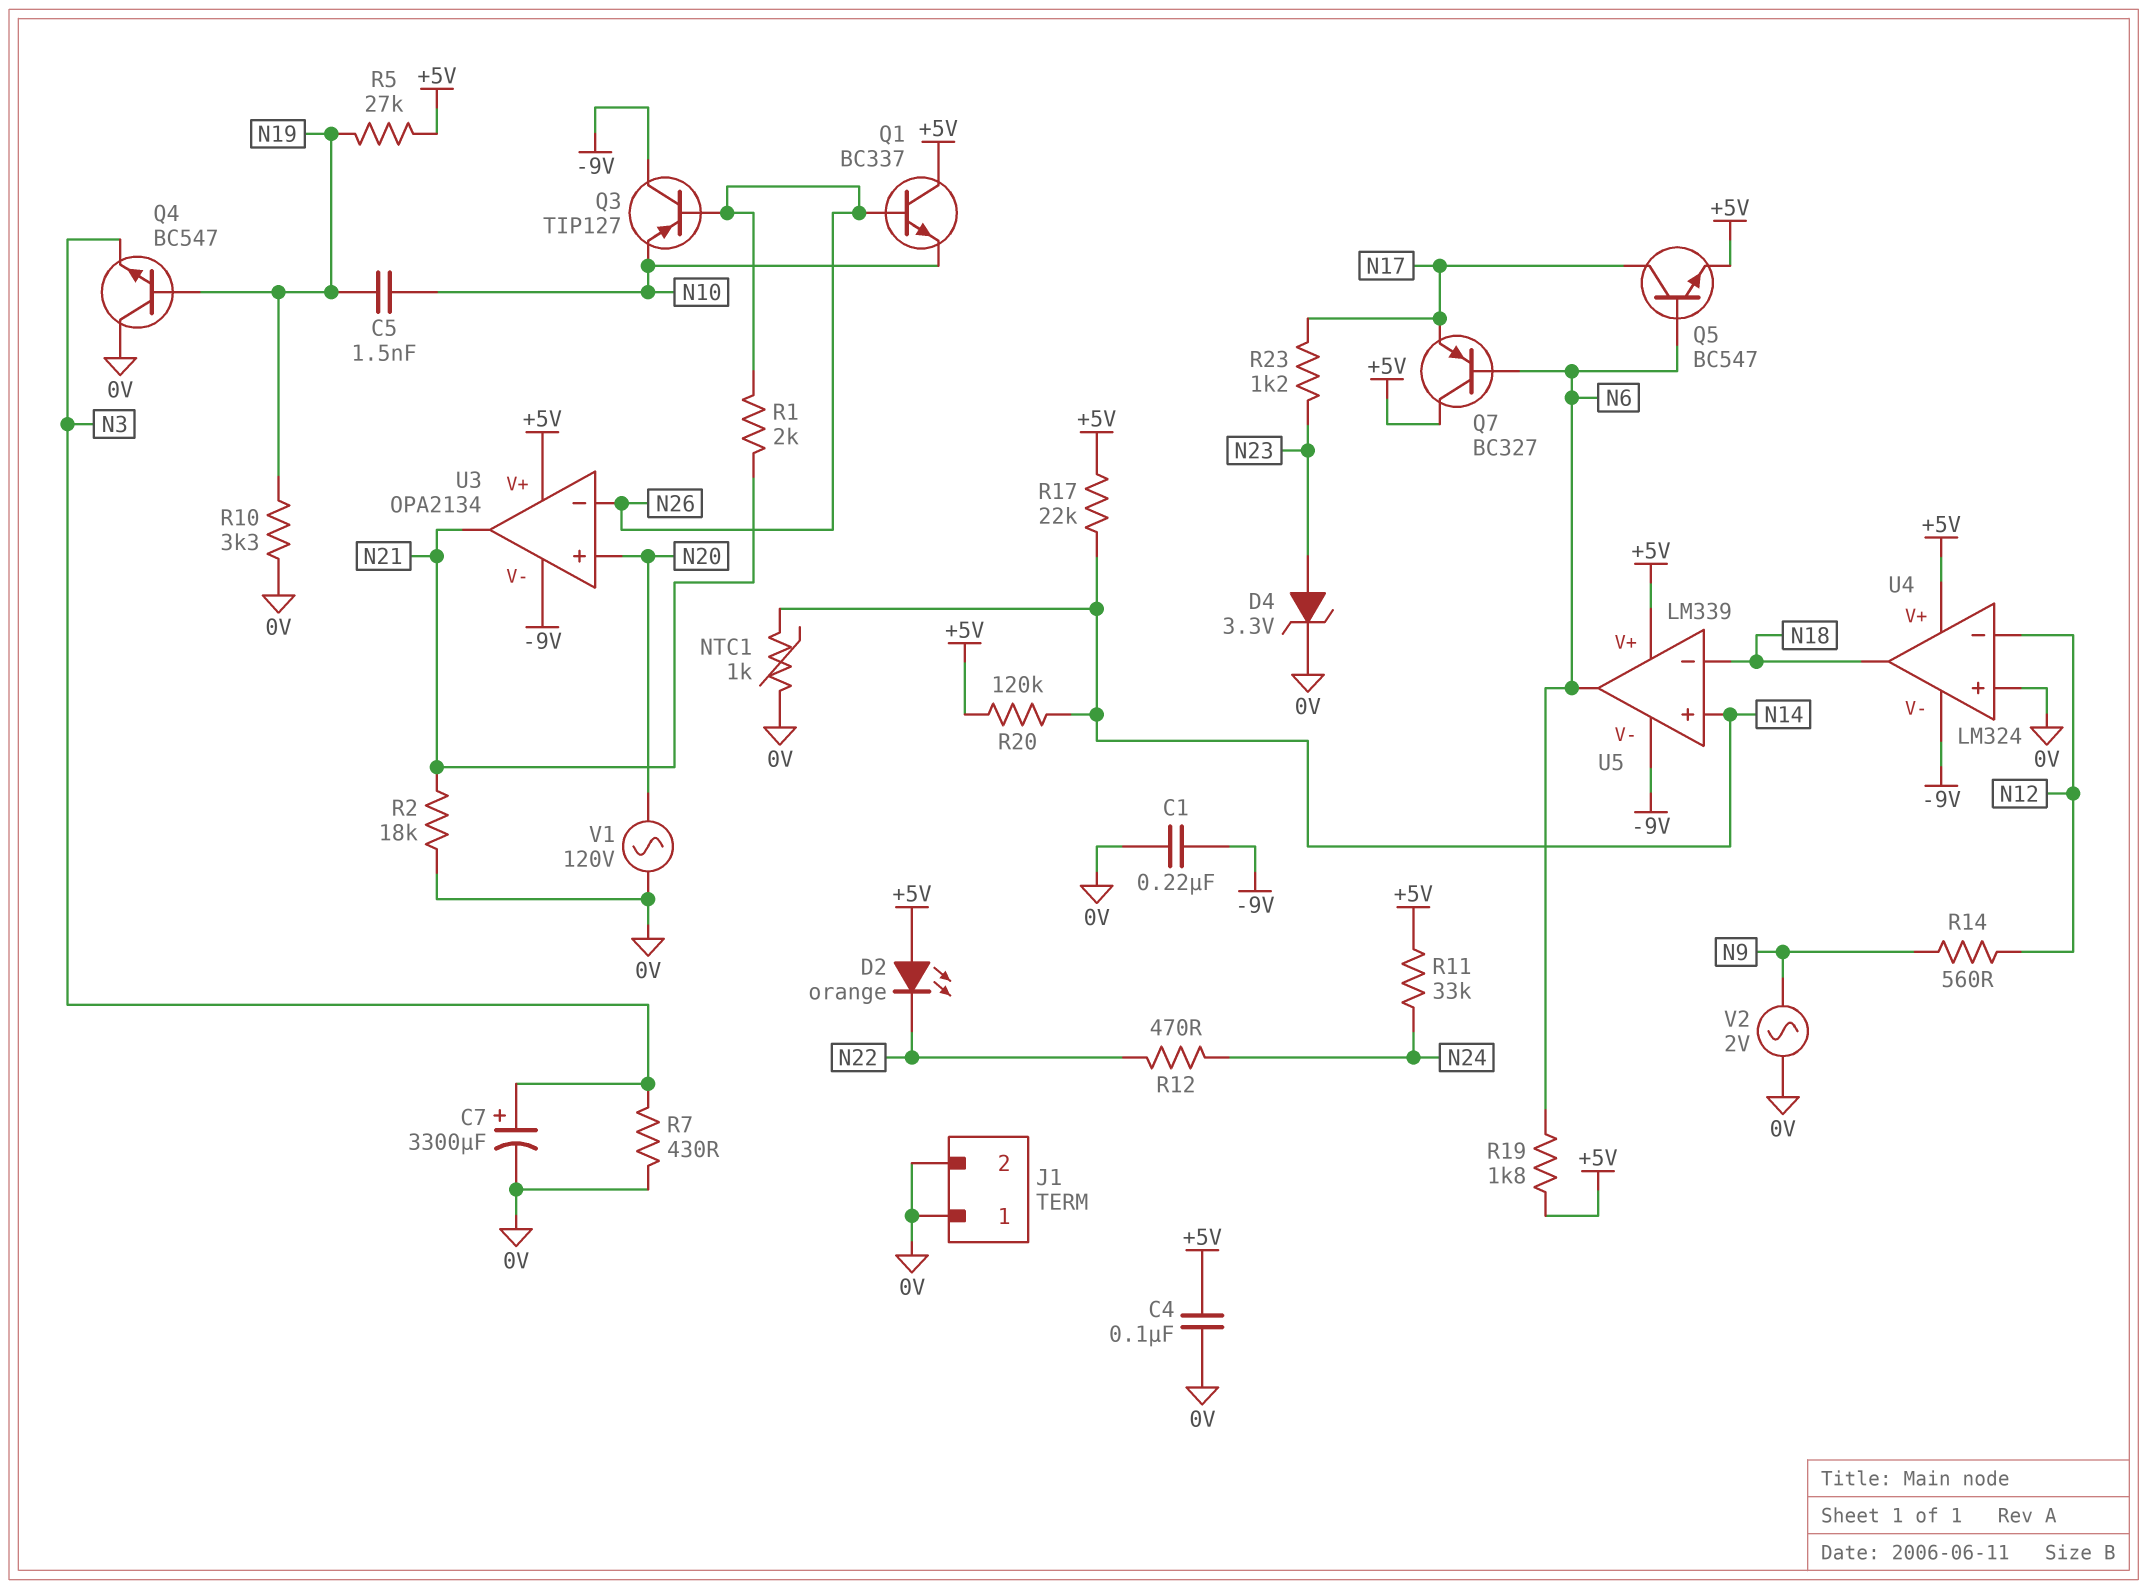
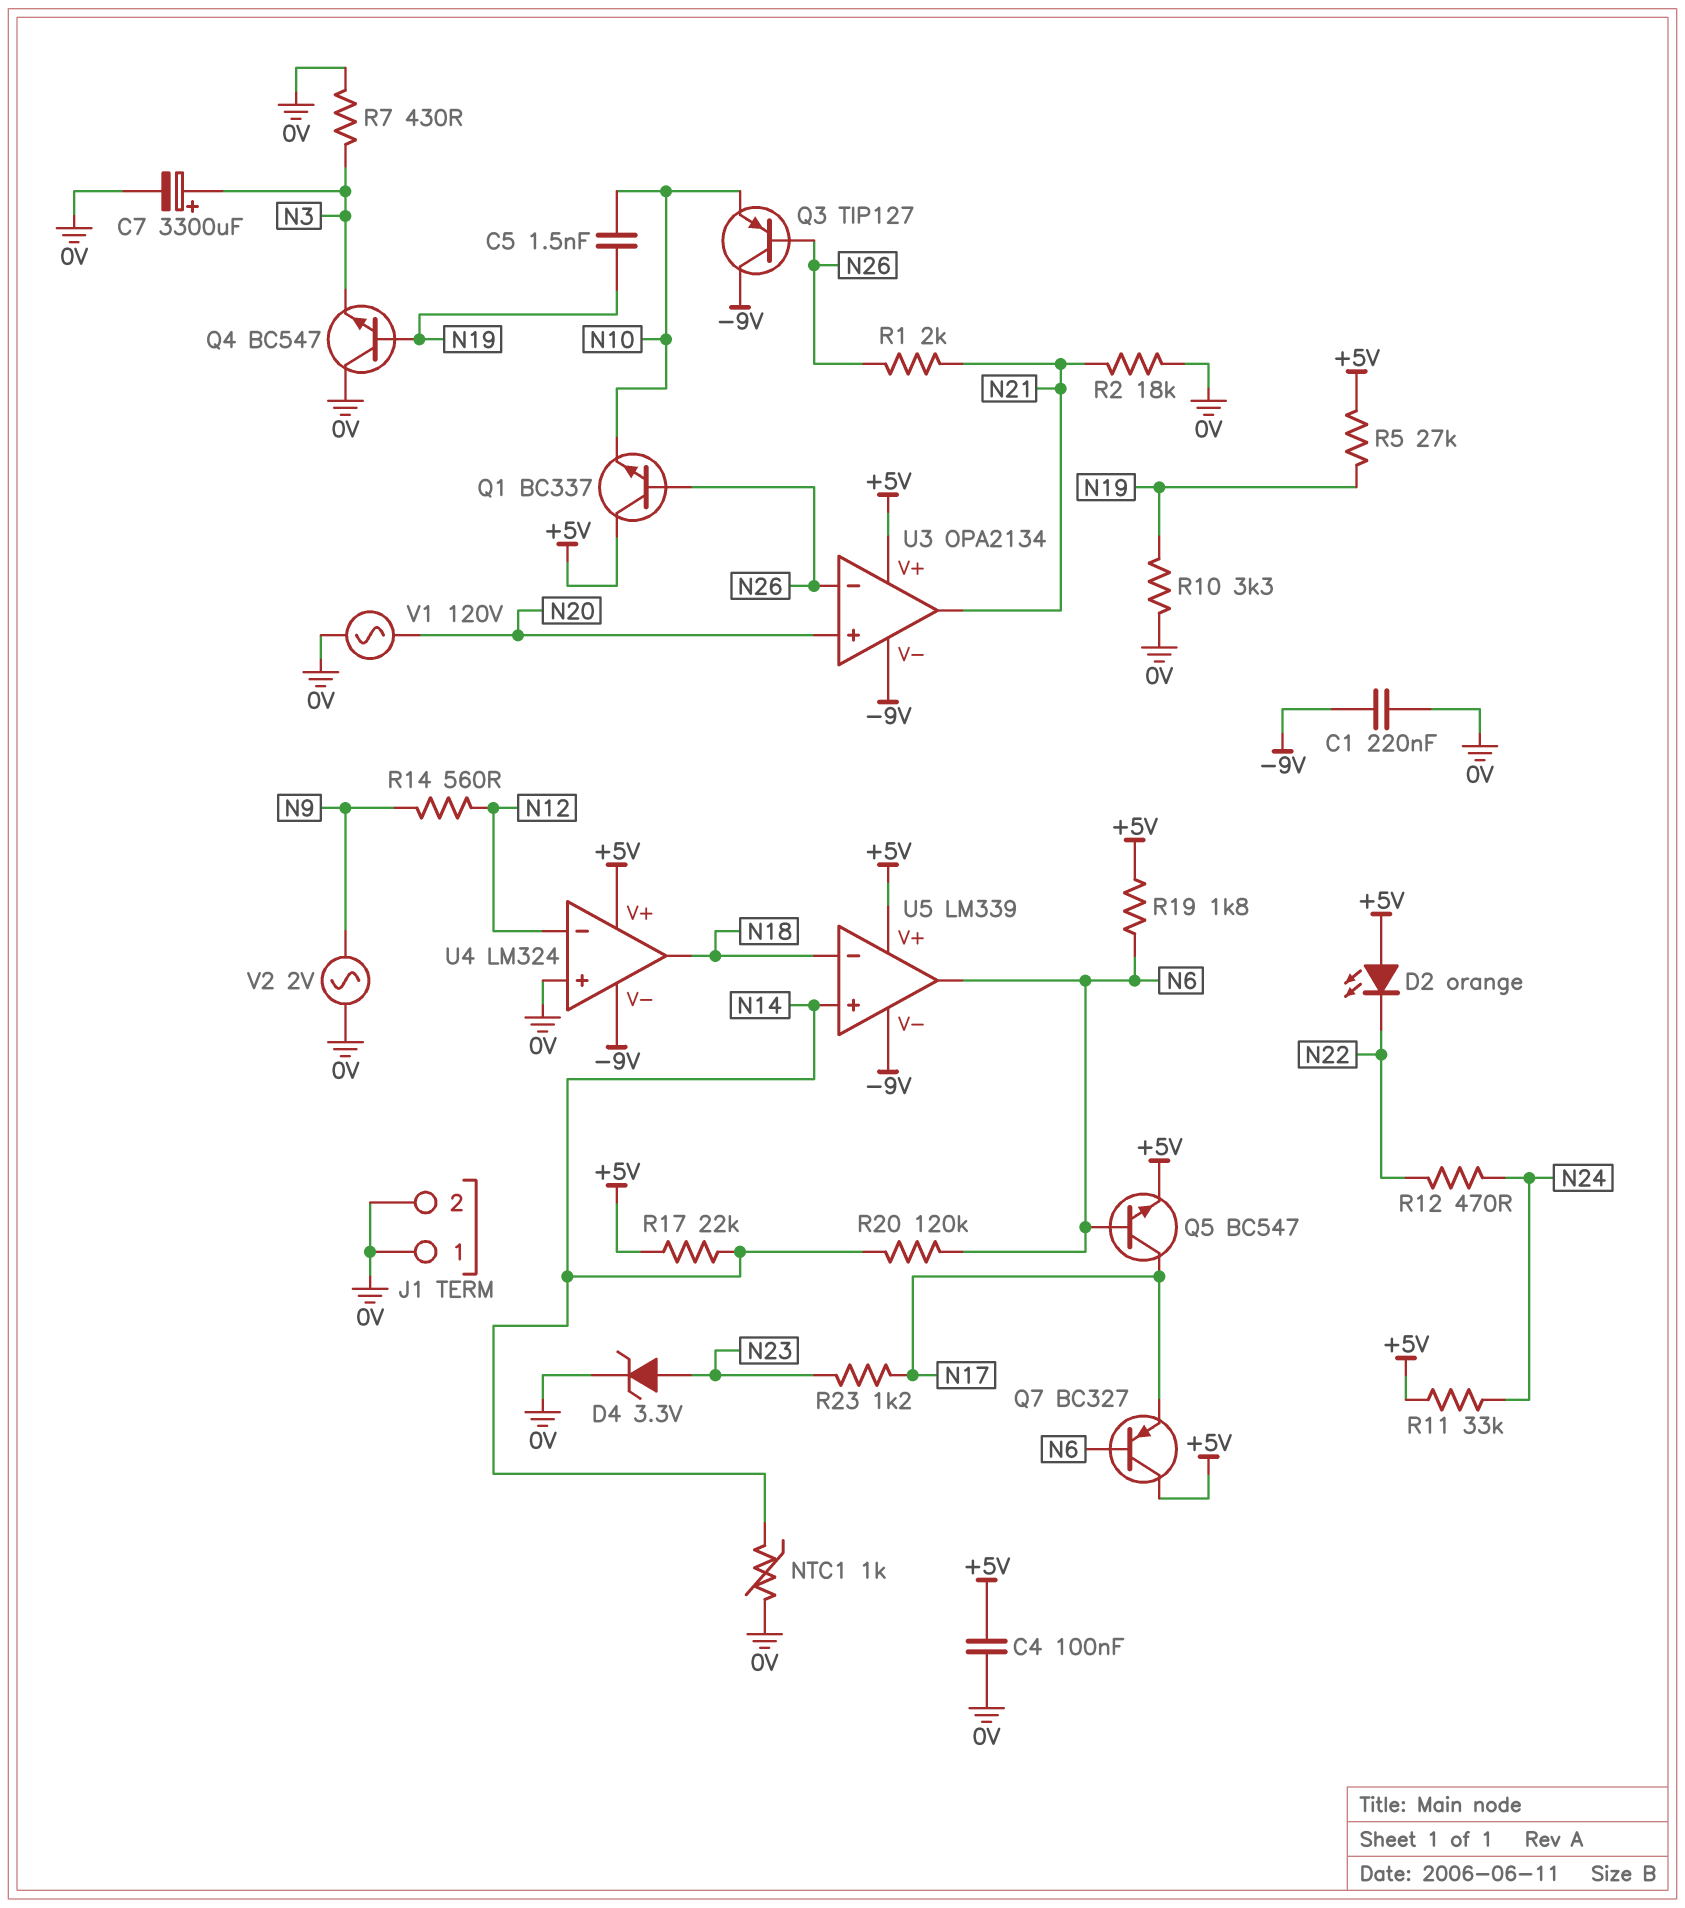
R20: 120k (+5V, N14) -> 120k (N6, N14)

